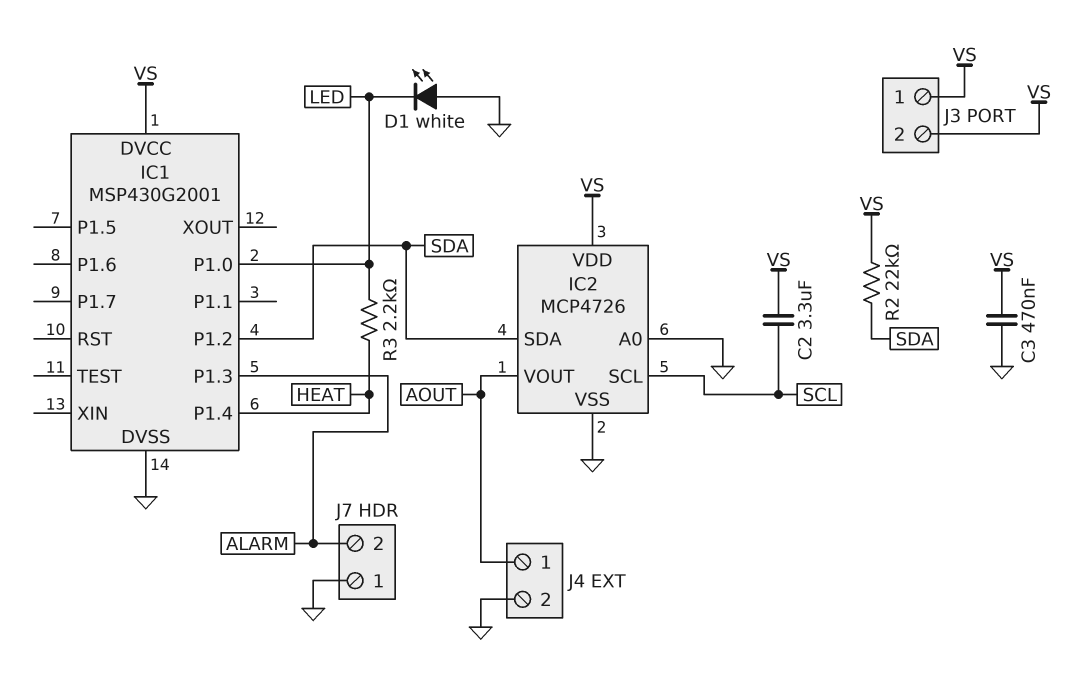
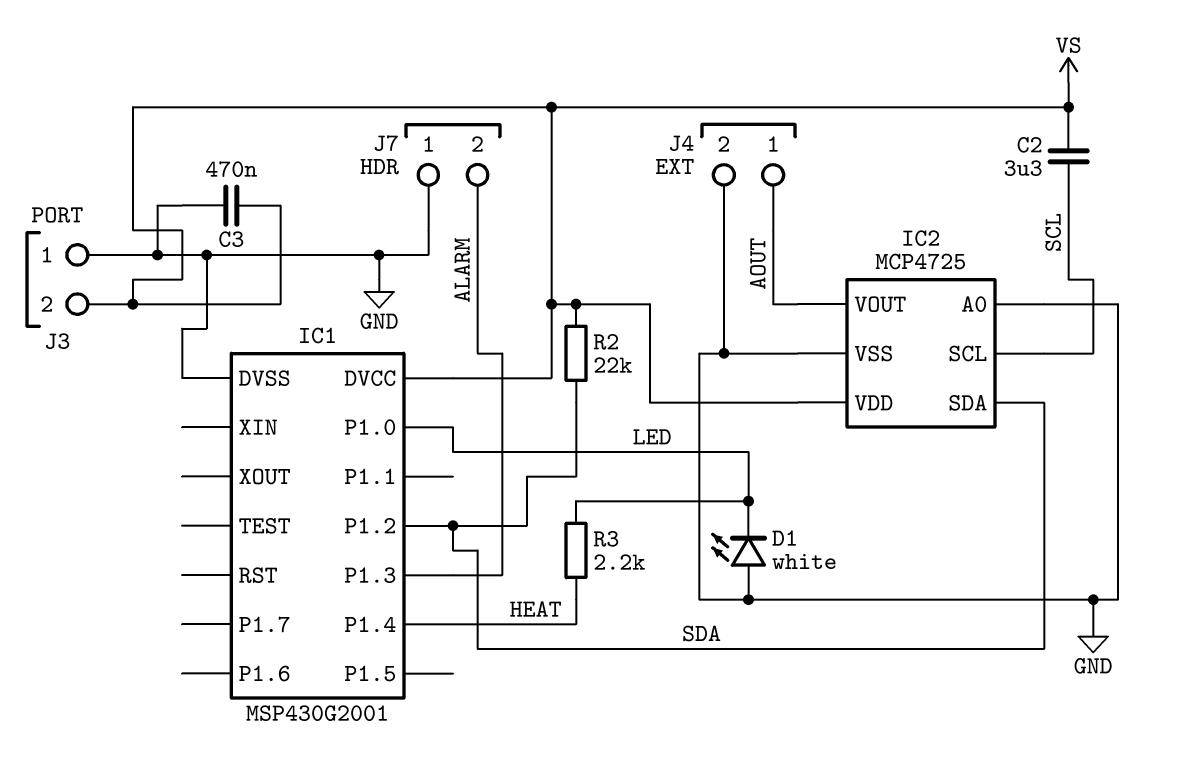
IC2: MCP4726 -> MCP4725
J3 pin 1: VS -> GND

